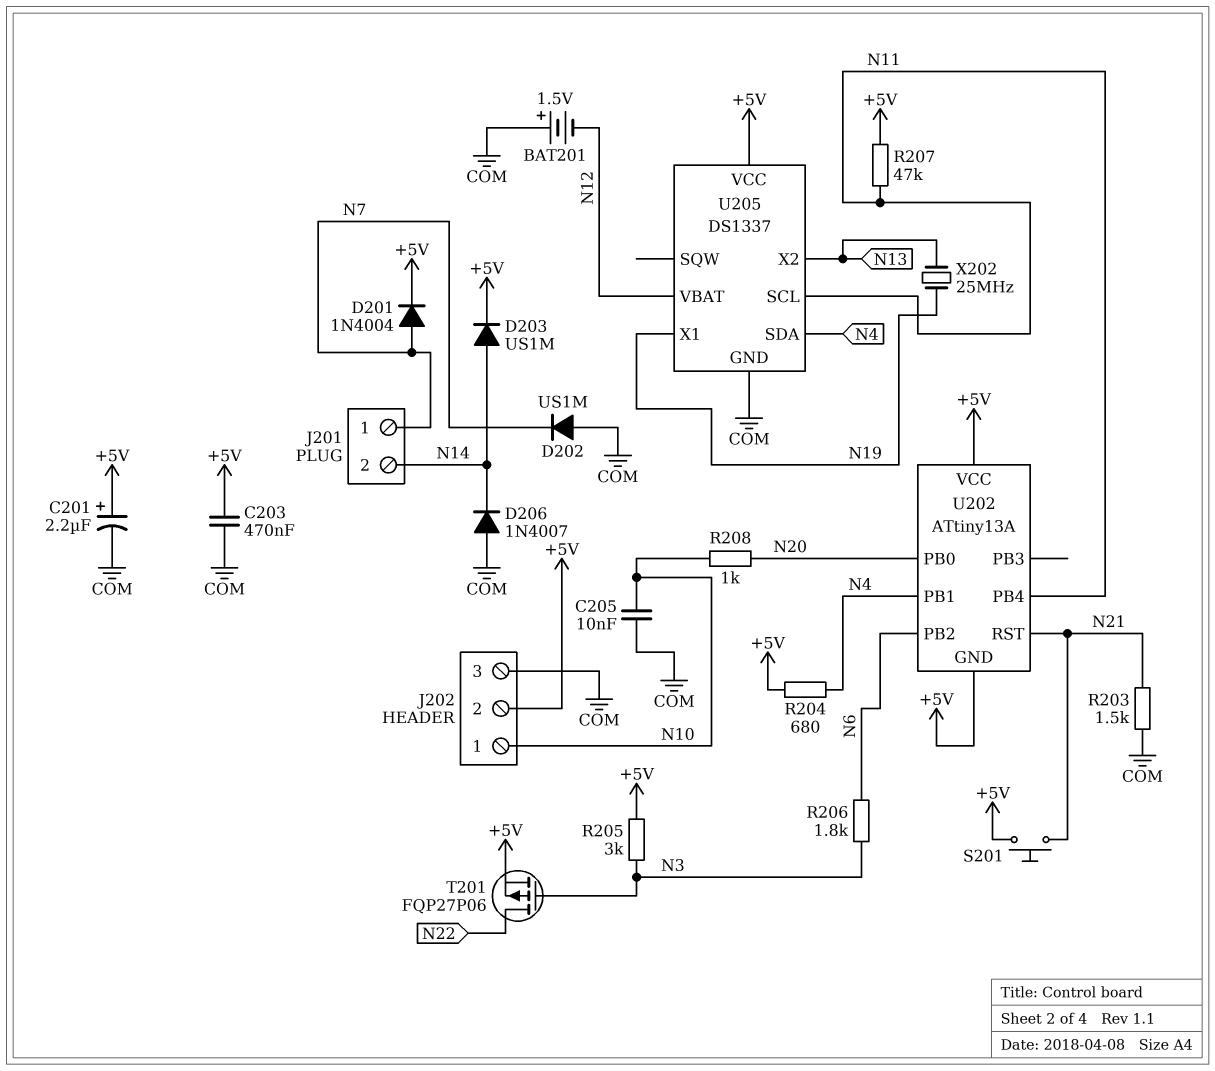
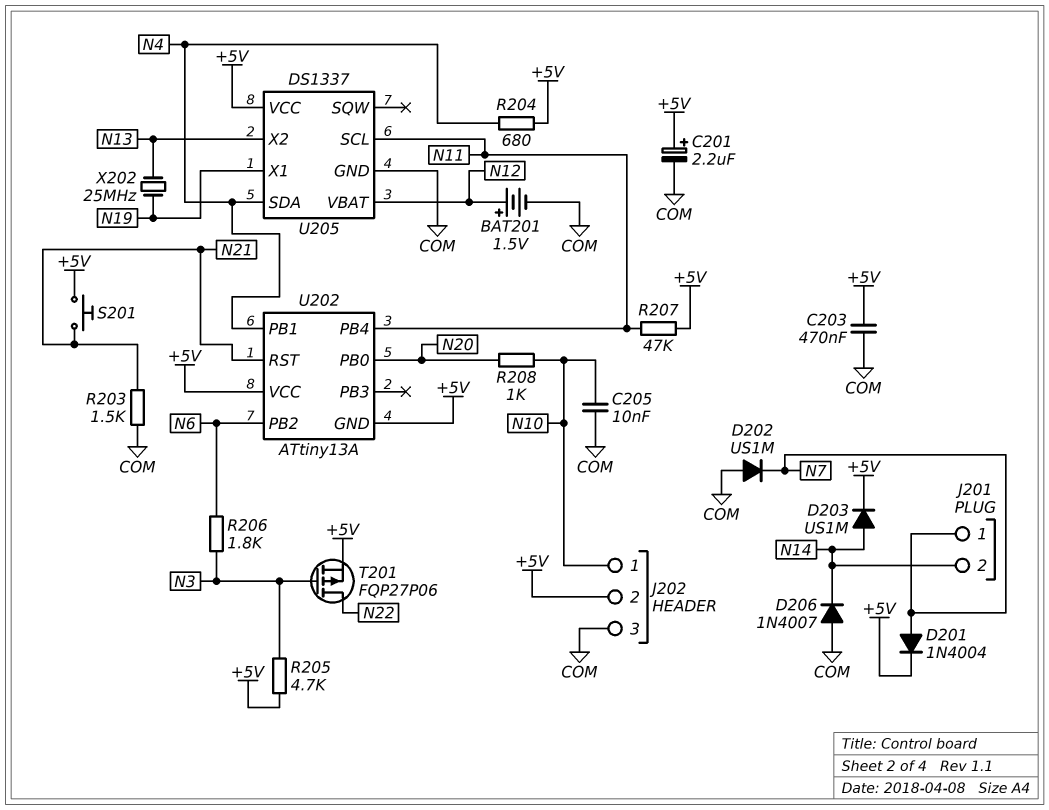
BAT201: 1.5V (plus COM, minus N12) -> 1.5V (plus N12, minus COM)
R205: 3k (+5V, N3) -> 4.7k (+5V, N3)

